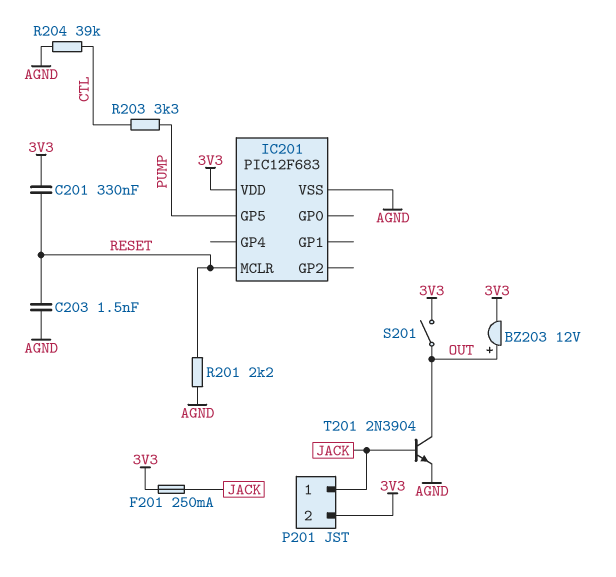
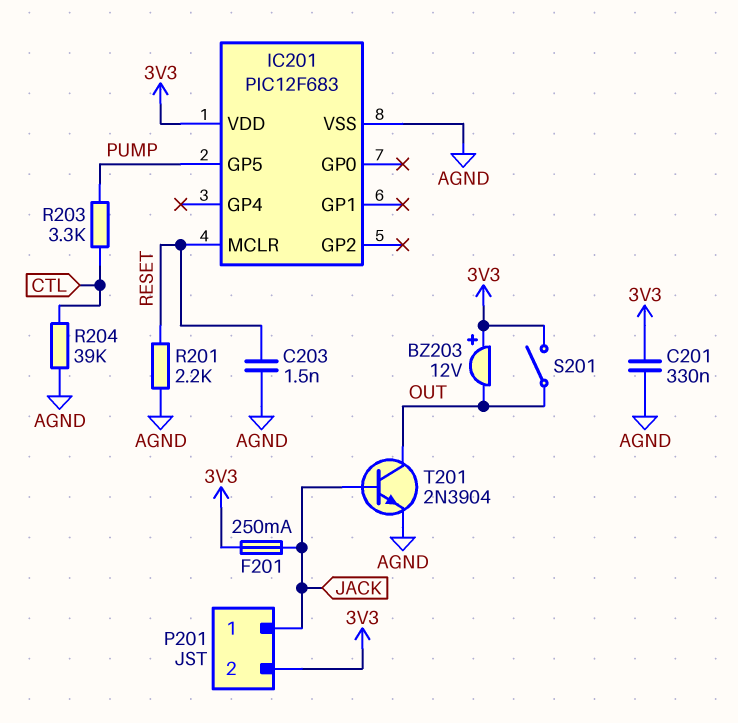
BZ203: buzzer 12V (plus OUT, minus 3V3) -> buzzer 12V (plus 3V3, minus OUT)
C201: 330nF (3V3, RESET) -> 330nF (3V3, AGND)

